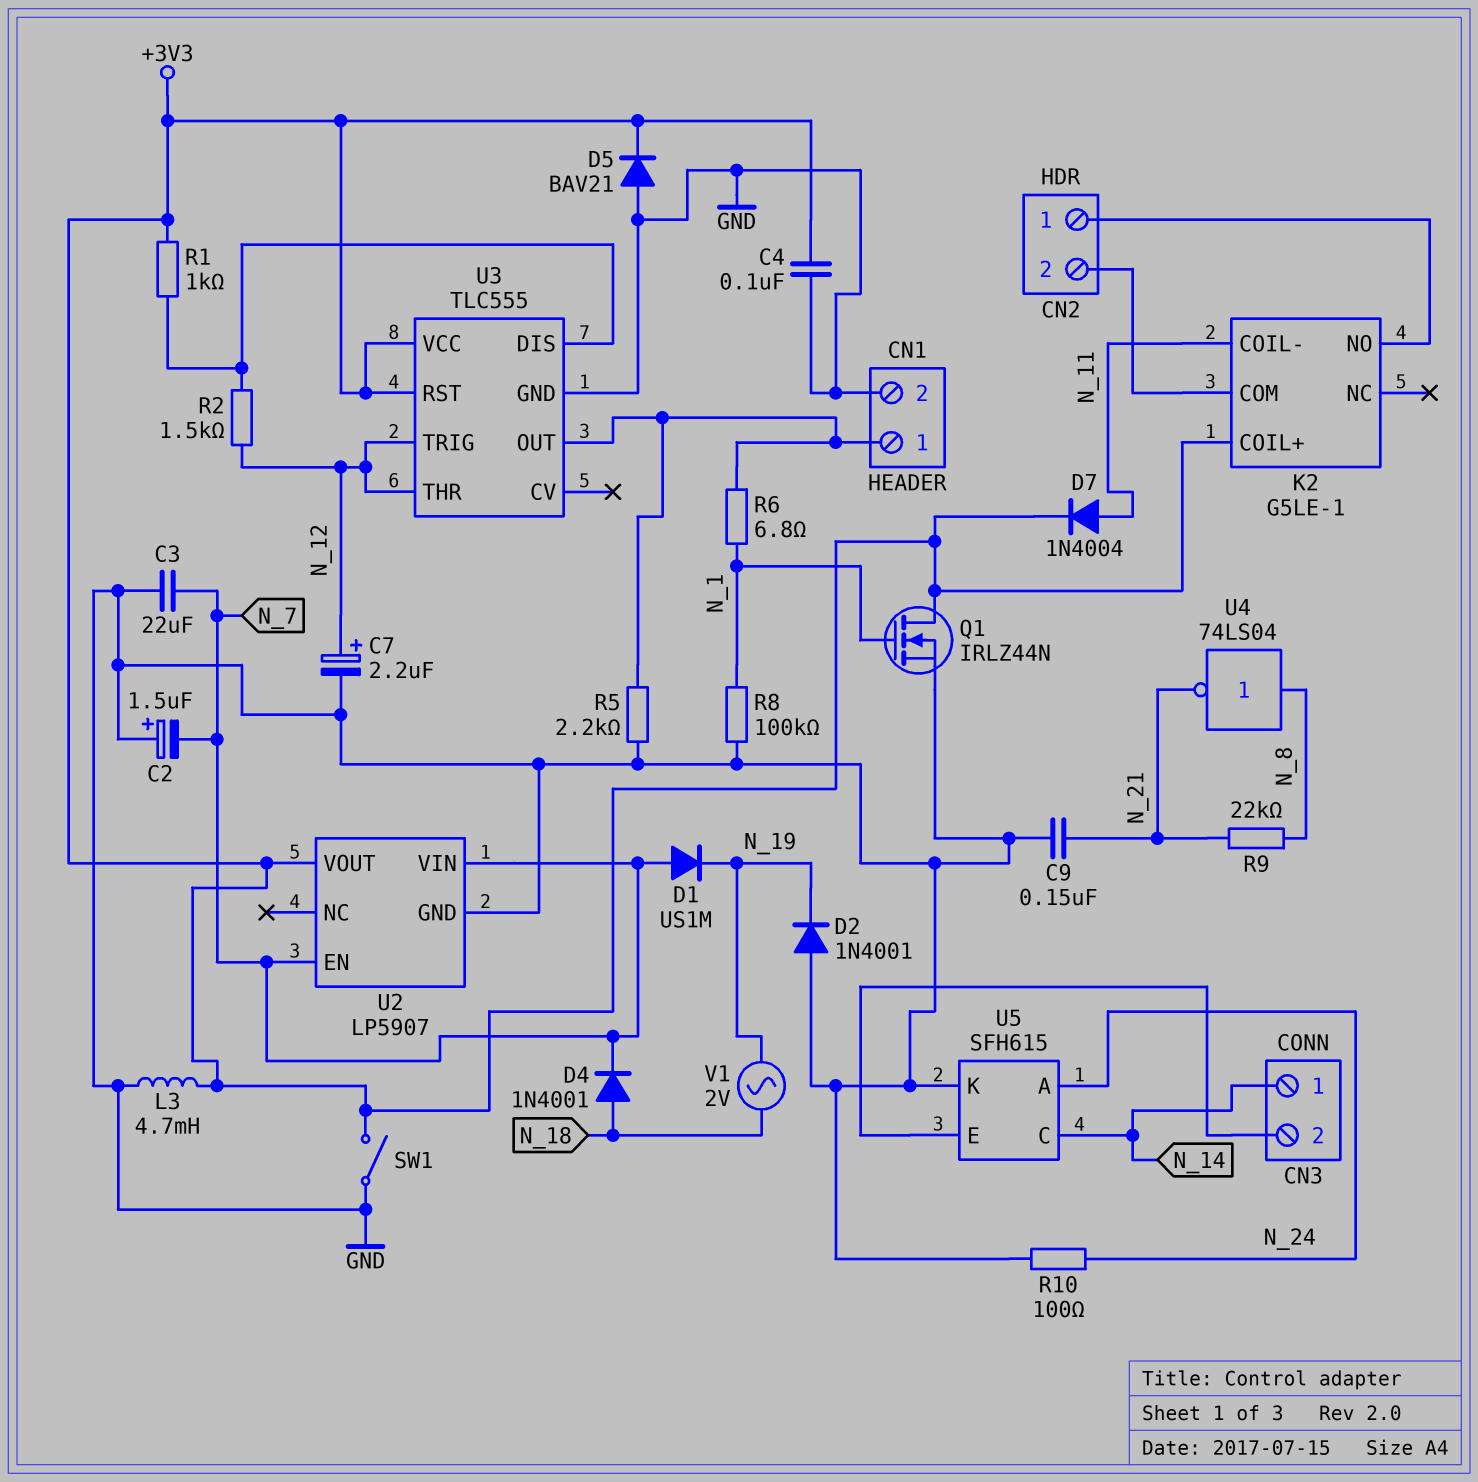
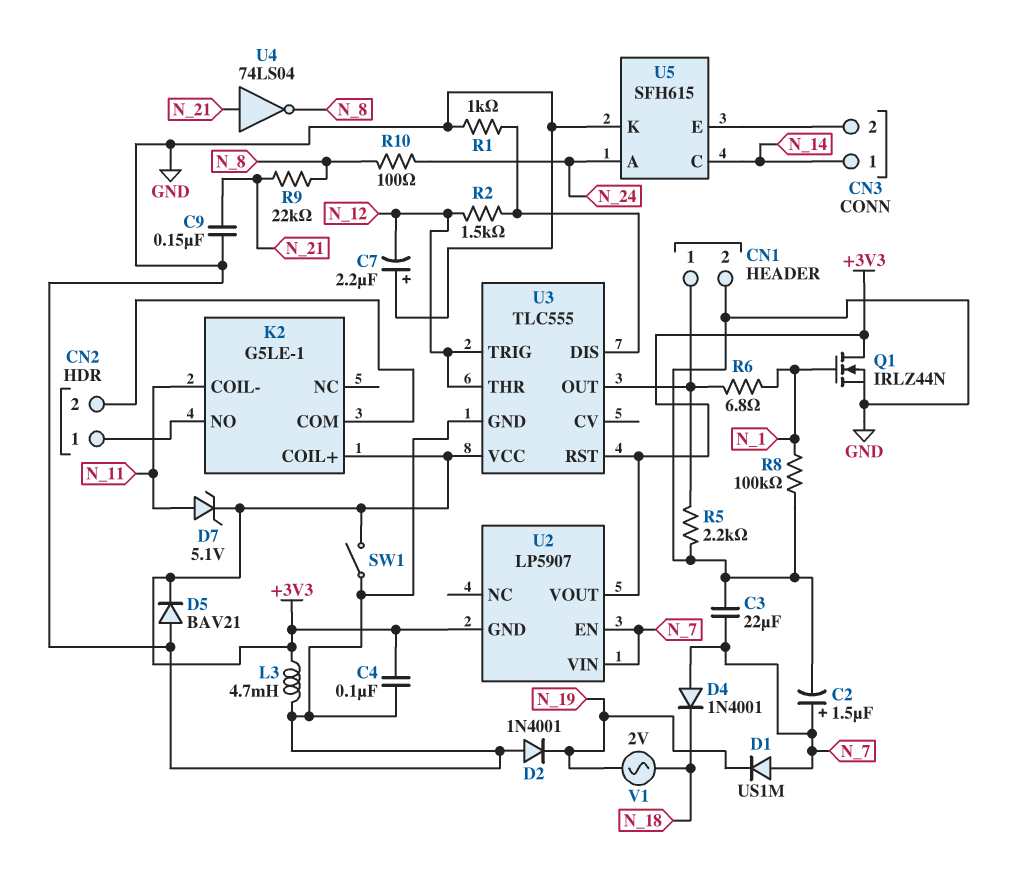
C2: 1.5uF (plus GND, minus N_7) -> 1.5uF (plus N_7, minus GND)
C7: 2.2uF (plus N_12, minus GND) -> 2.2uF (plus GND, minus N_12)
D4: diode 1N4001 (A N_18, K N_7) -> diode 1N4001 (A N_7, K N_18)
D7: diode 1N4004 (A N_11, K +3V3) -> zener 5.1V (A N_11, K +3V3)
R1: 1k (+3V3, U3/DIS) -> 1k (GND, U3/DIS)
R10: 100 (GND, N_24) -> 100 (N_8, N_24)
U2 pin GND: GND -> +3V3
U4: NOT 74LS04 (in N_8, out N_21) -> NOT 74LS04 (in N_21, out N_8)

